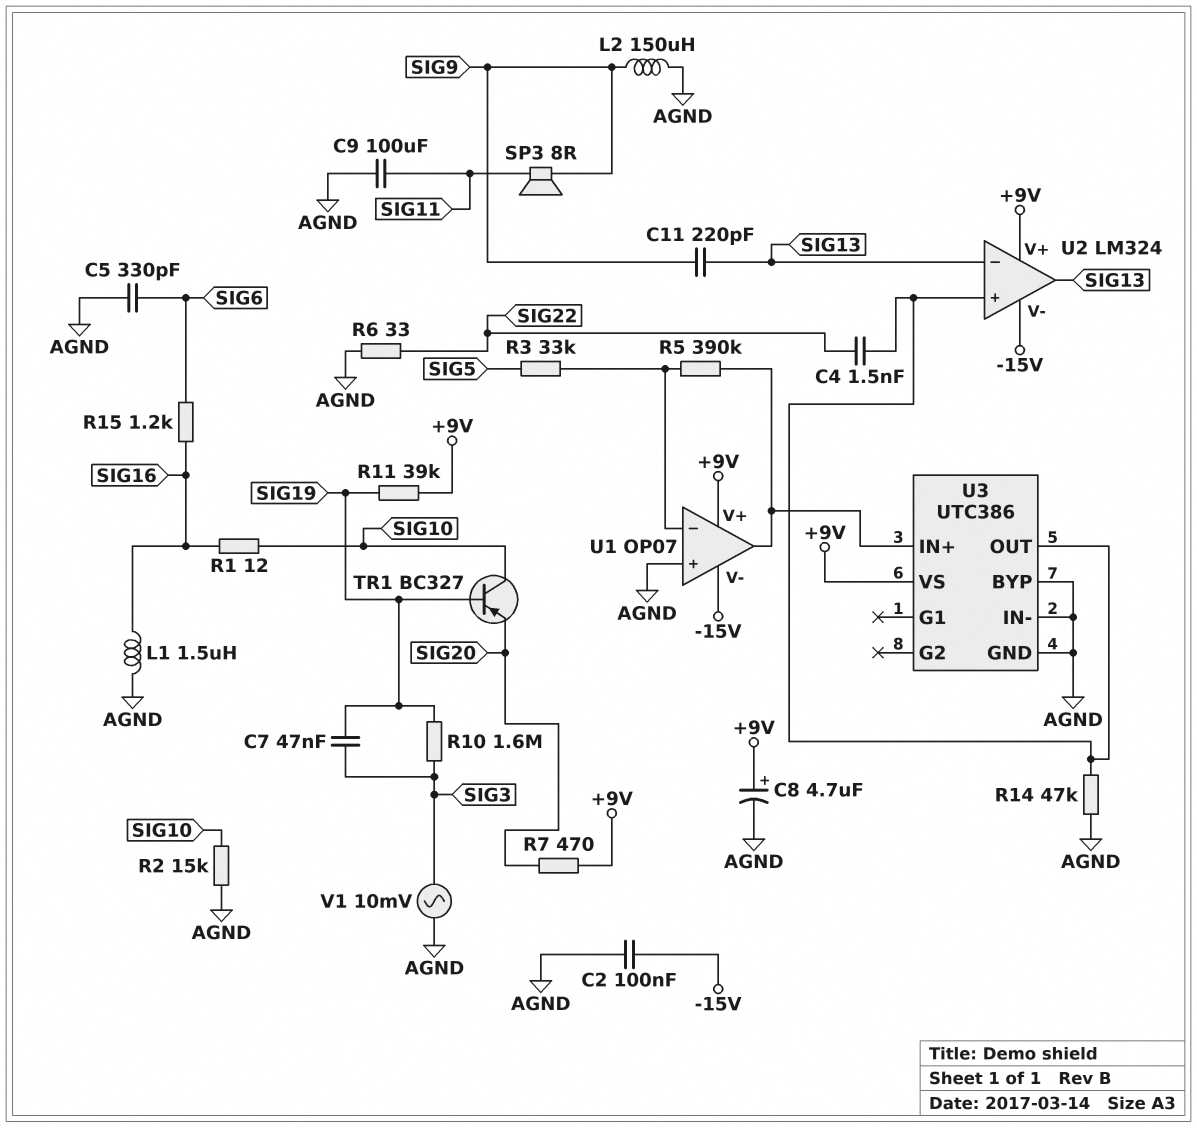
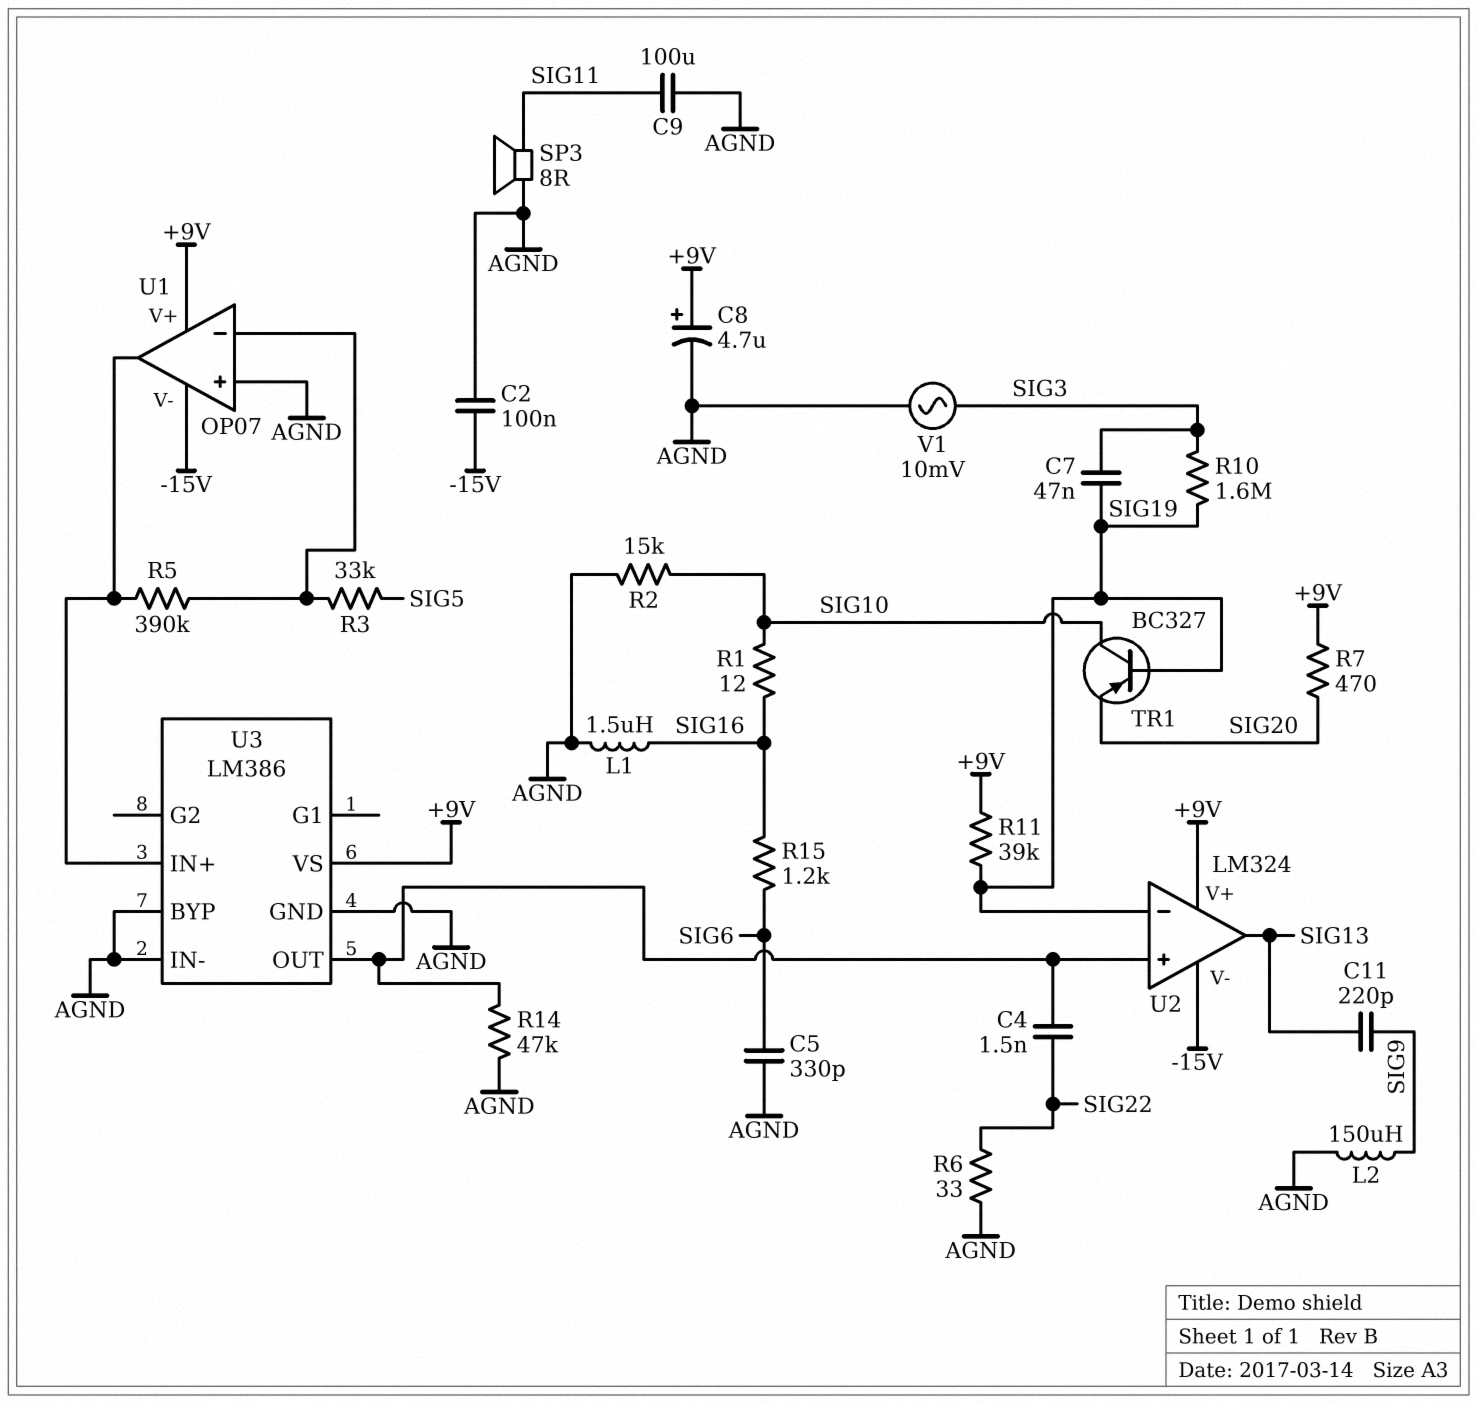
SP3: speaker 8R (SIG9, SIG11) -> speaker 8R (AGND, SIG11)
U2 pin in-: SIG13 -> SIG19
U3: UTC386 -> LM386

